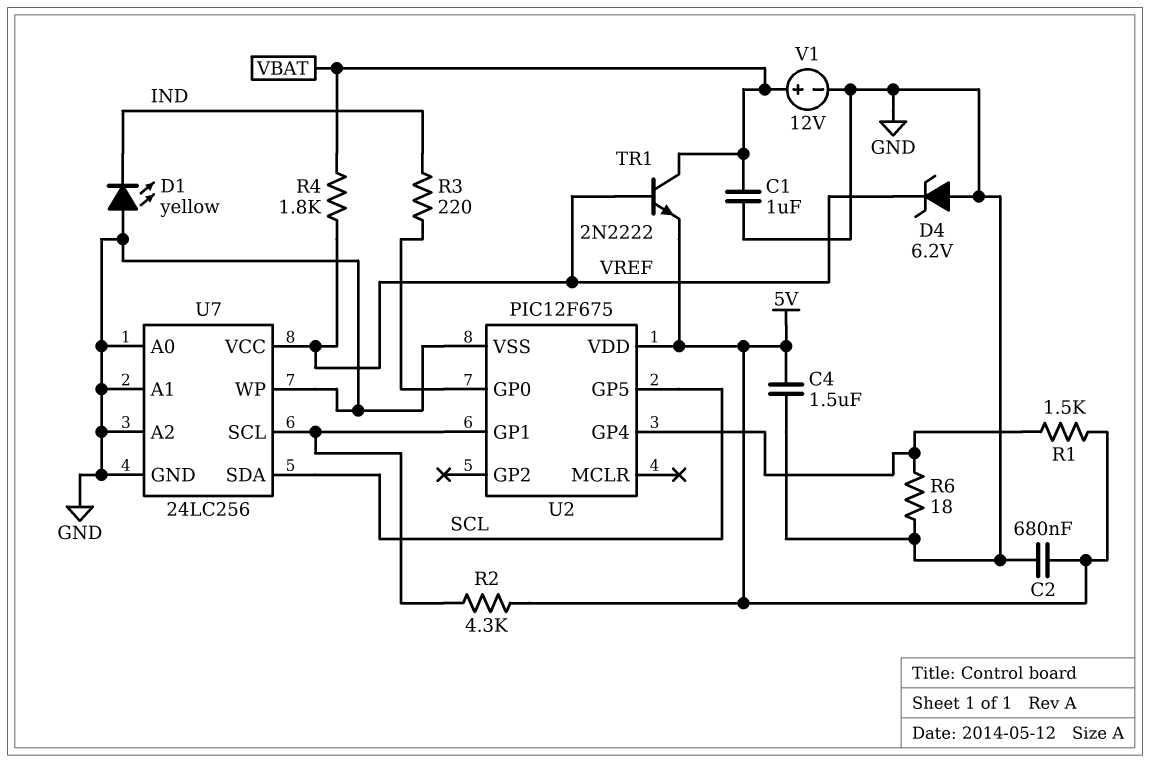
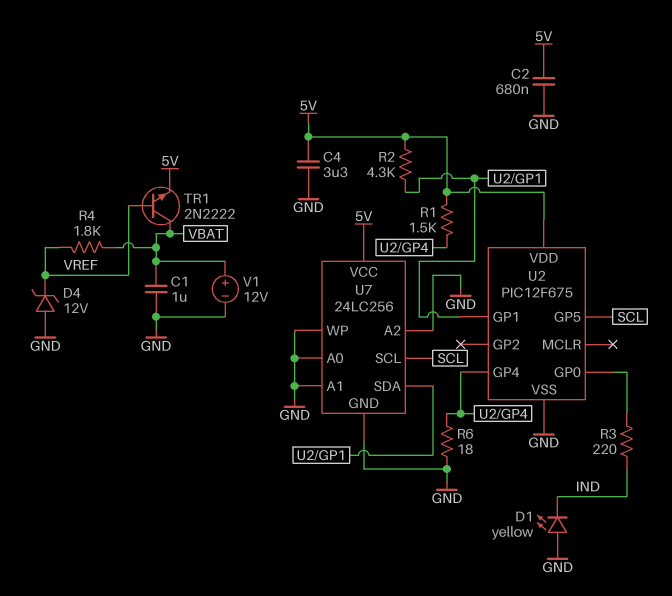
C4: 1.5uF (5V, GND) -> 3.3uF (5V, GND)
D4: zener 6.2V (A GND, K VREF) -> zener 12V (A GND, K VREF)
U7 pin SCL: U2/GP1 -> SCL
U7 pin SDA: SCL -> U2/GP1
U7 pin VCC: VREF -> 5V

